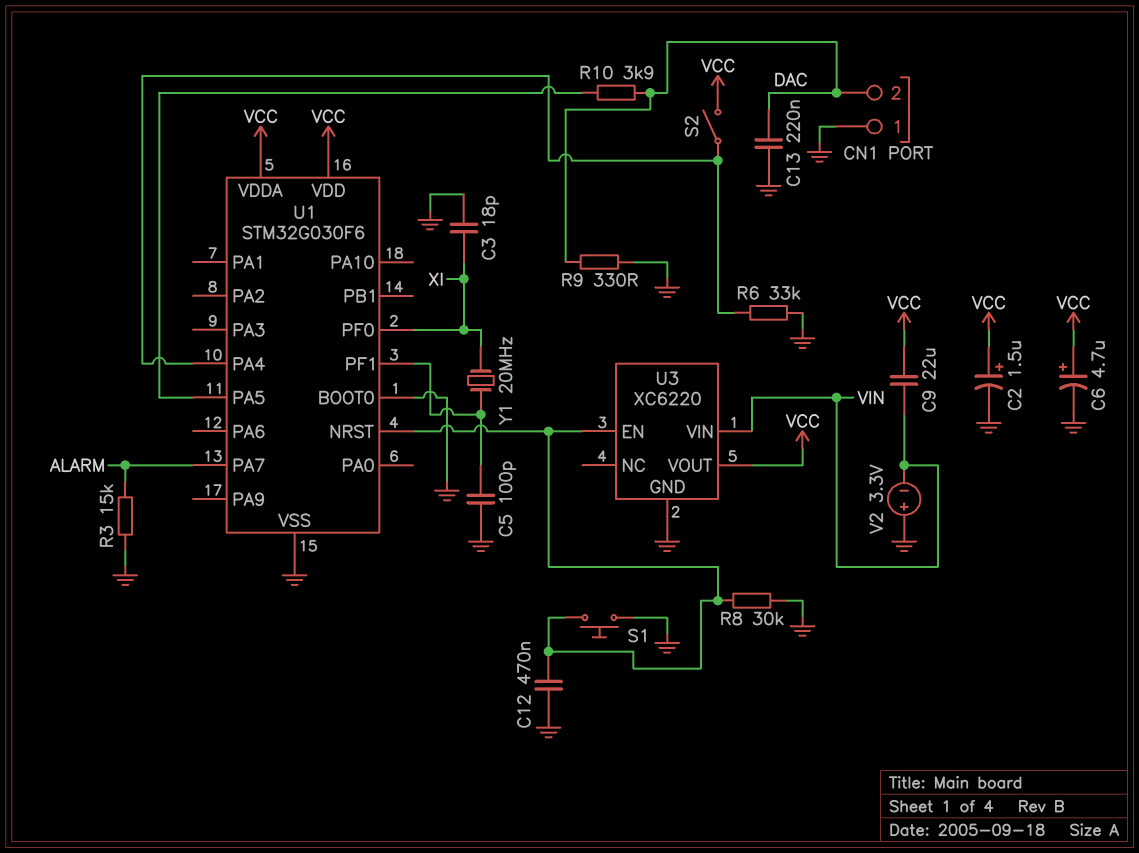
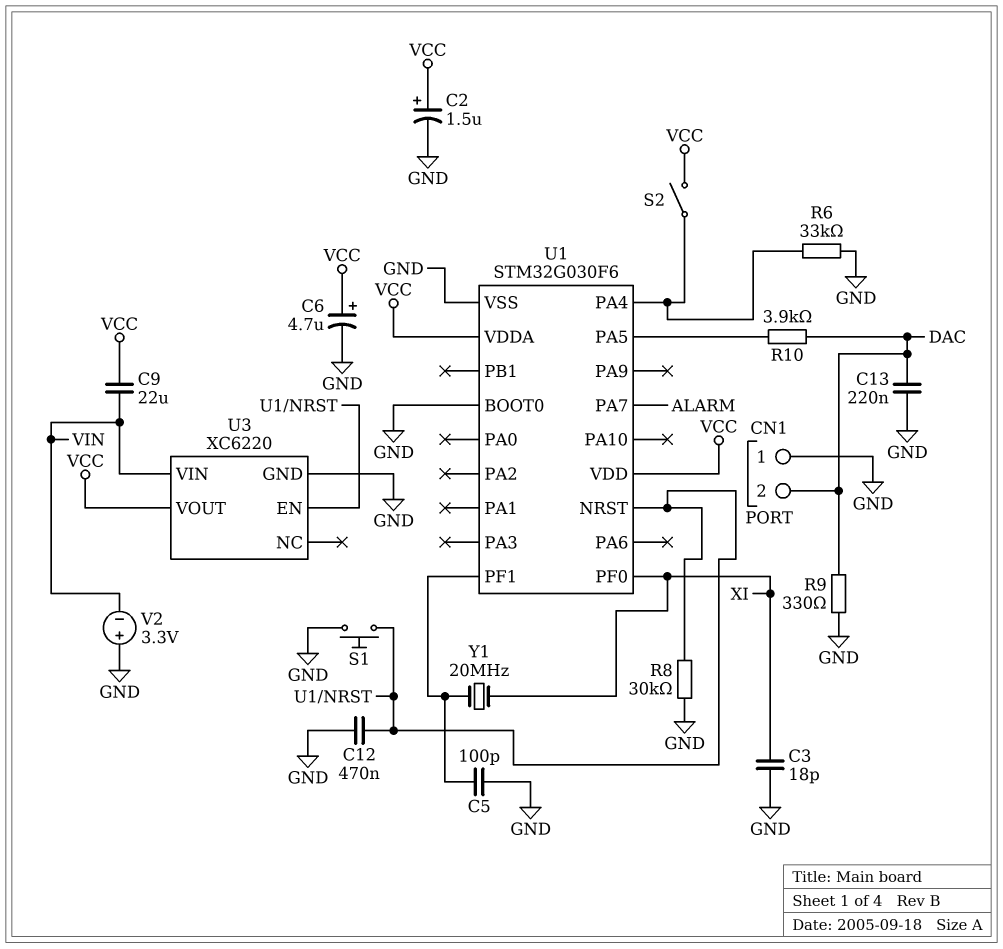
R3: 15k (ALARM, GND) -> none

